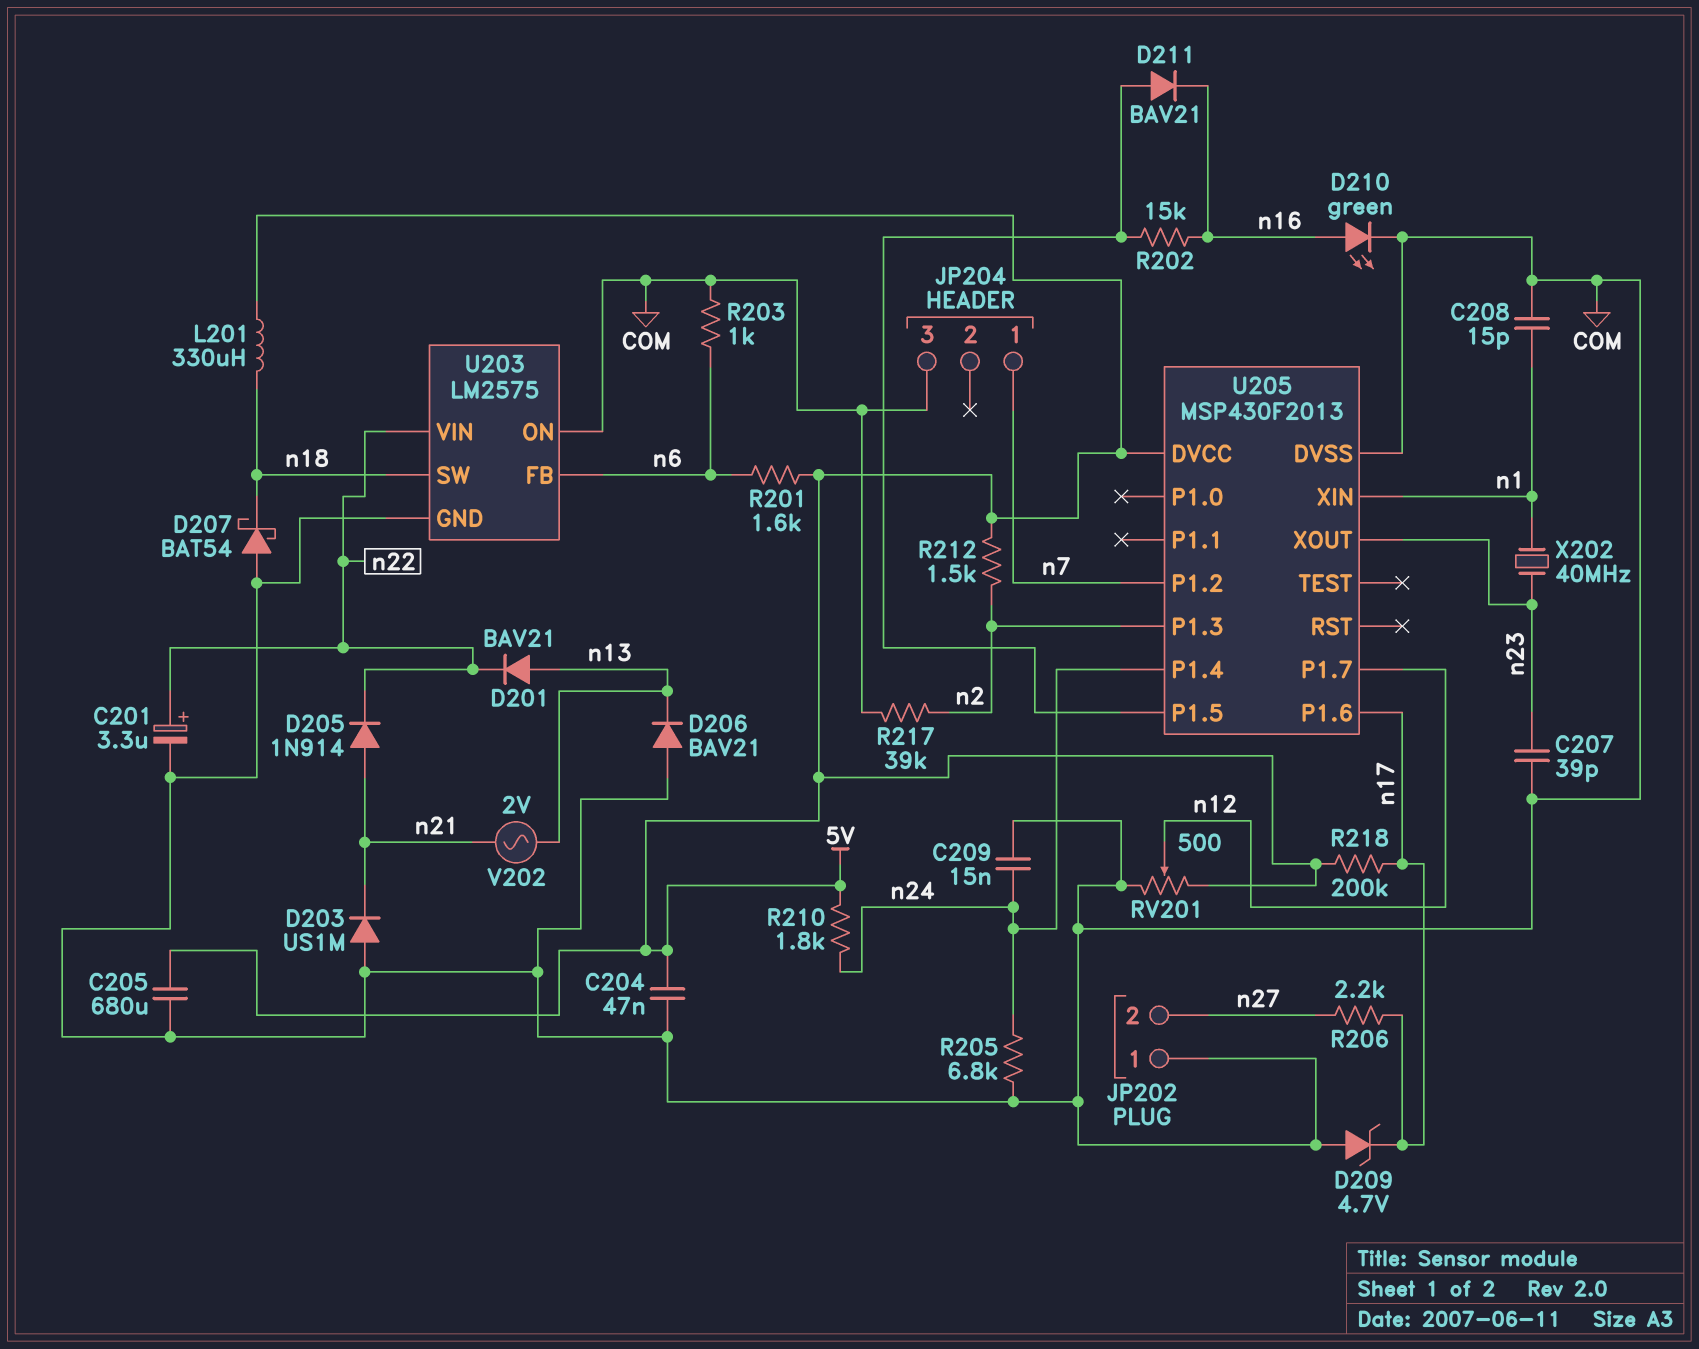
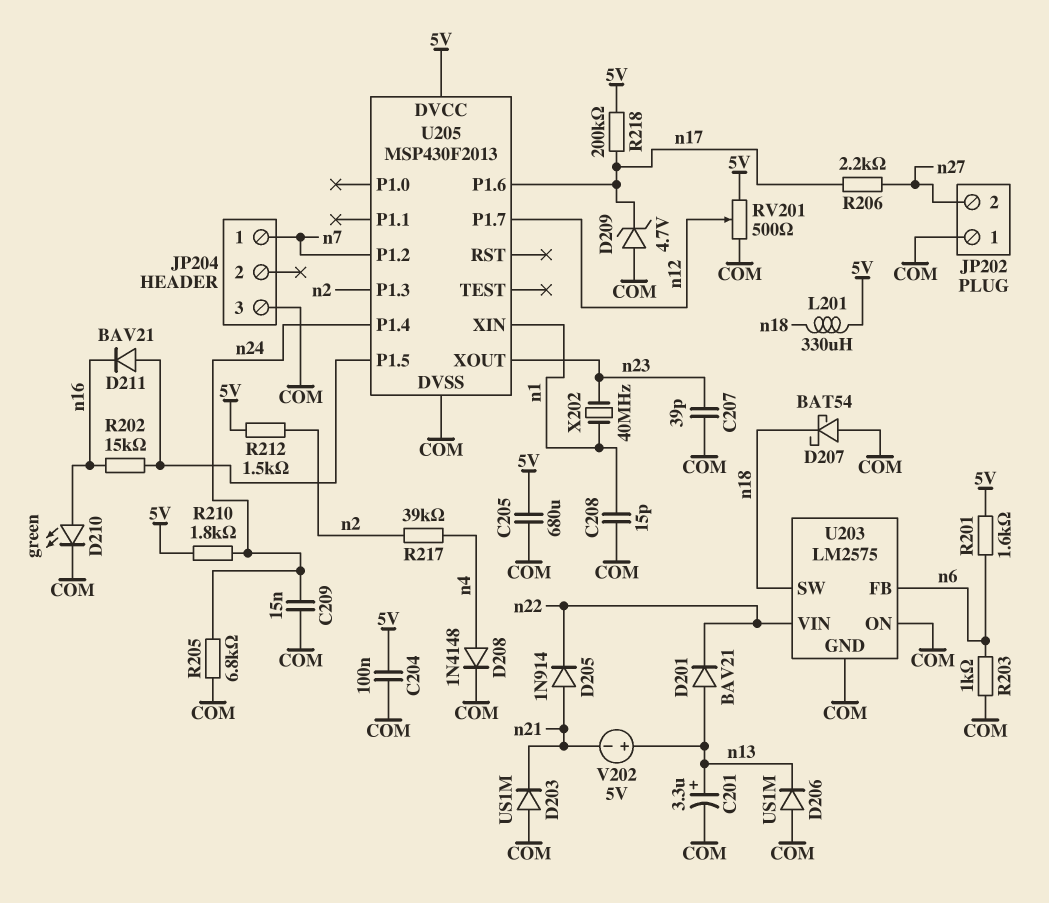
C201: 3.3uF (plus n22, minus COM) -> 3.3uF (plus n13, minus COM)
C204: 47nF (5V, COM) -> 100nF (5V, COM)
D206: diode BAV21 (A COM, K n13) -> diode US1M (A COM, K n13)
D208: none -> diode 1N4148 (A n4, K COM)
R217: 39k (COM, n2) -> 39k (n2, n4)
V202: AC 2V (n13, n21) -> 5V (plus n13, minus n21)

